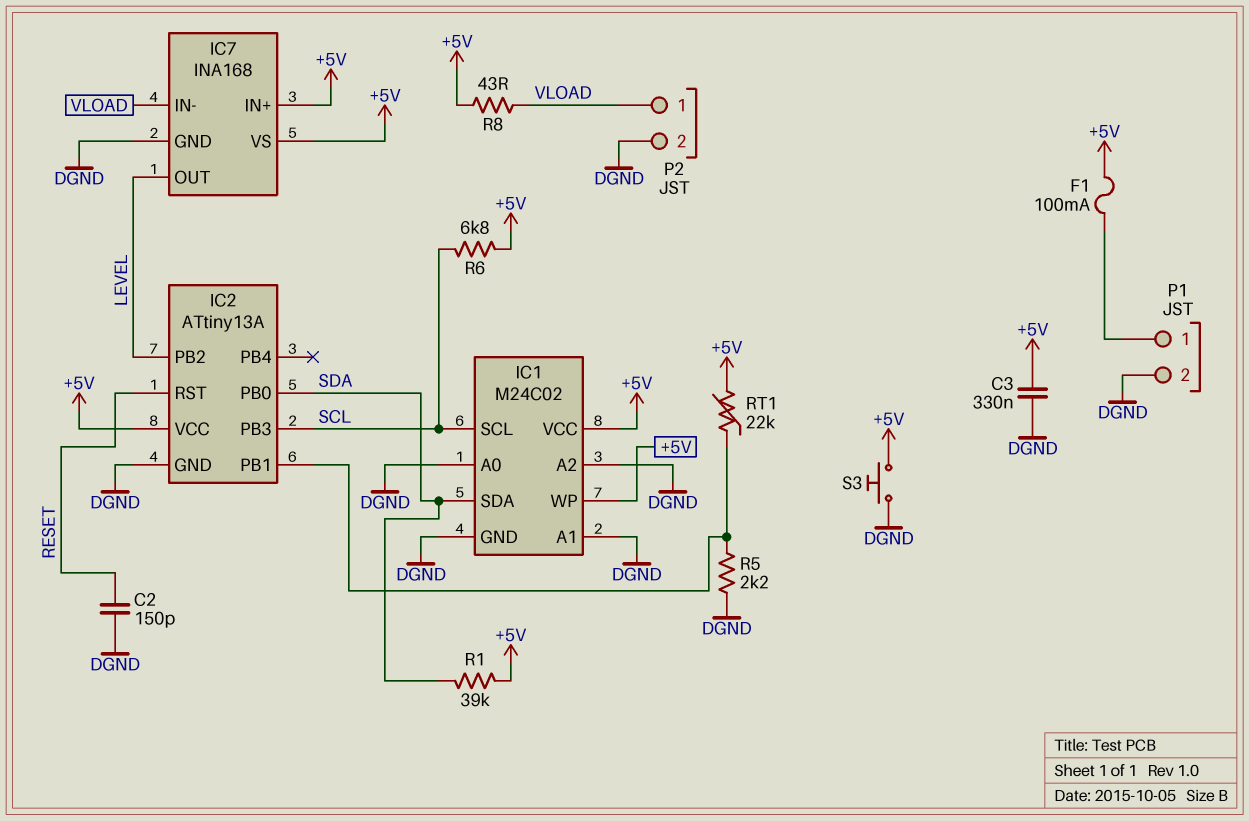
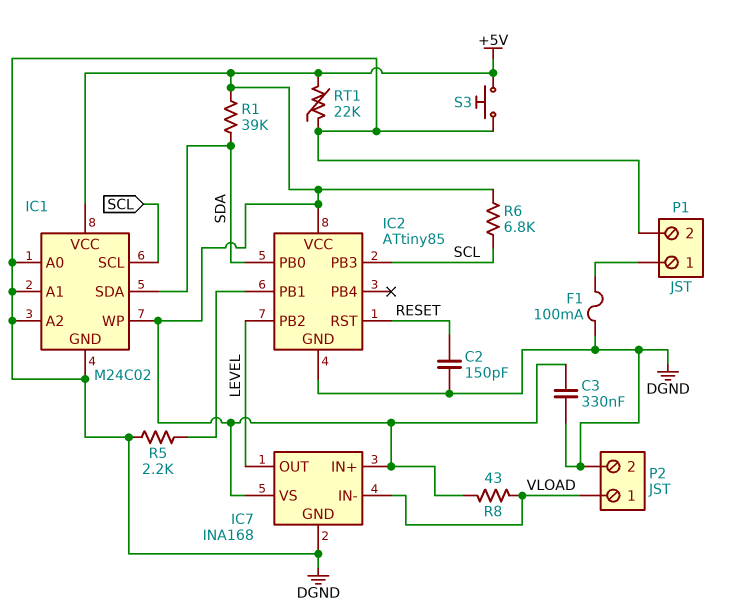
F1: 100mA (+5V, P1/1) -> 100mA (DGND, P1/1)
IC2: ATtiny13A -> ATtiny85
RT1: 22k (+5V, IC2/PB1) -> 22k (+5V, DGND)

